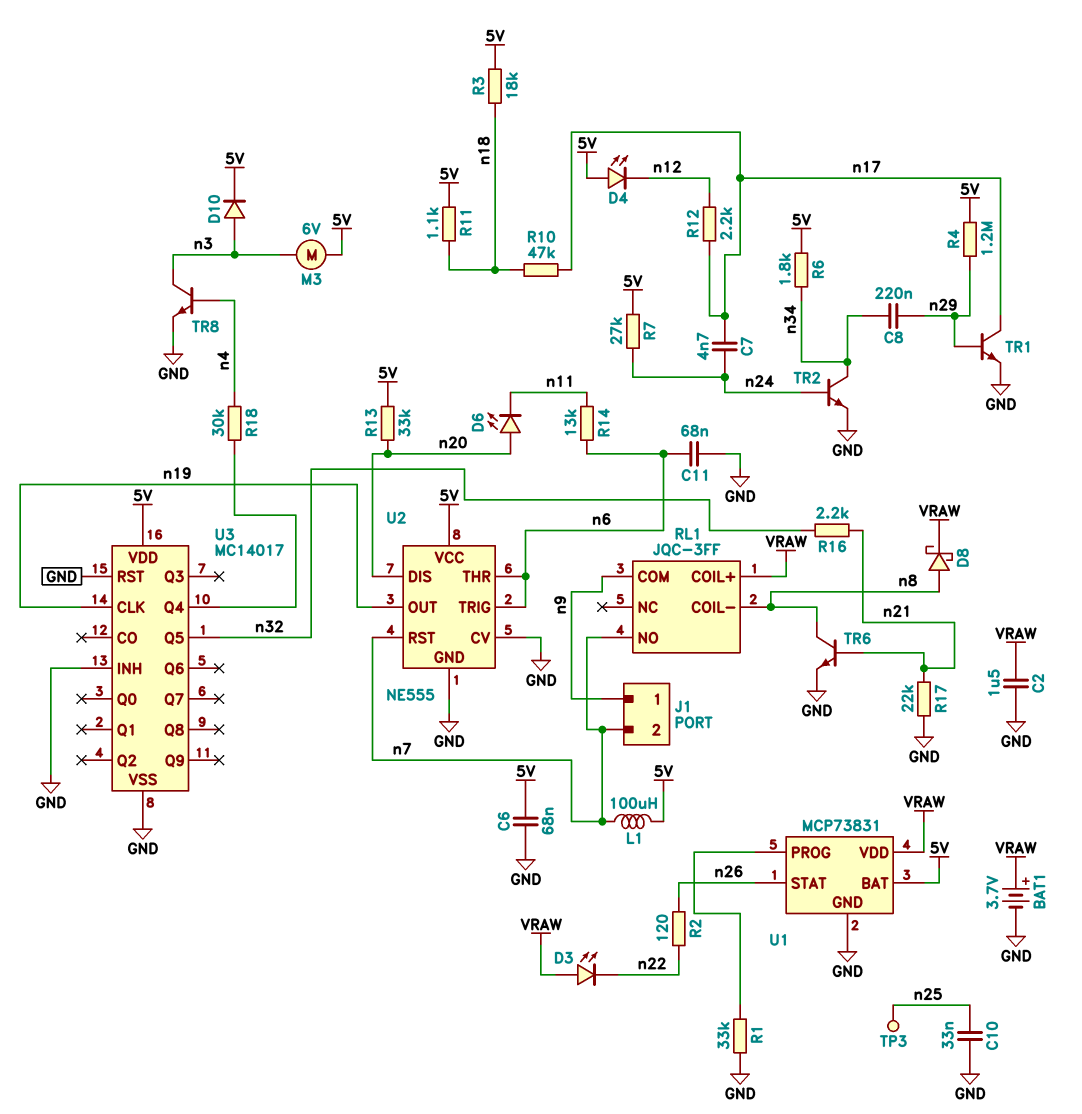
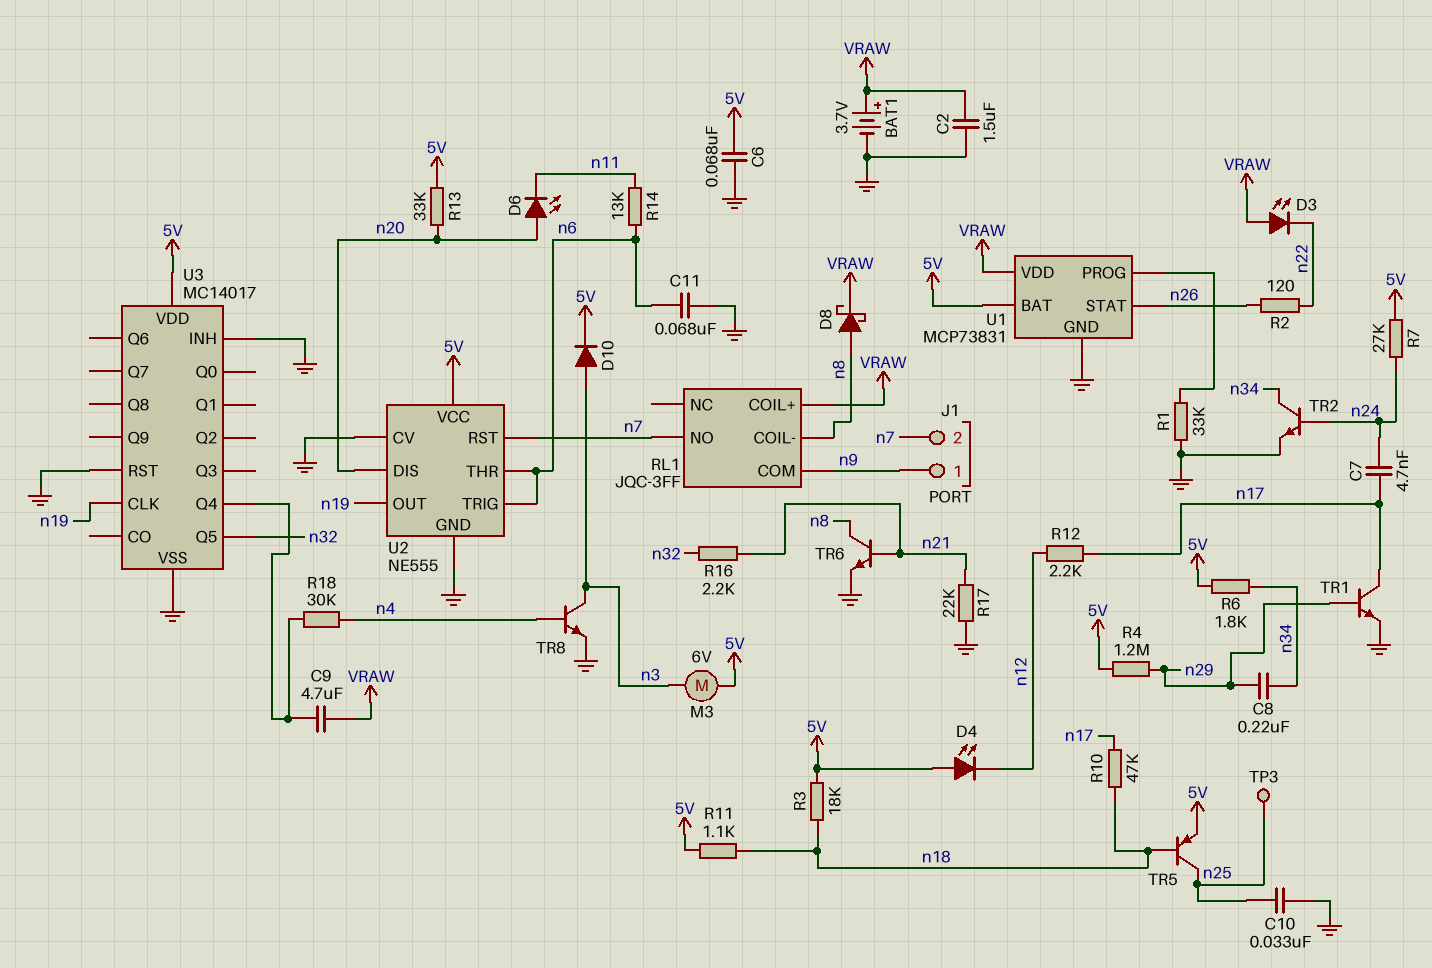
C9: none -> 4.7uF (U3/Q4, VRAW)
L1: 100uH (5V, n7) -> none
TR5: none -> PNP (B n18, C n25, E 5V)

